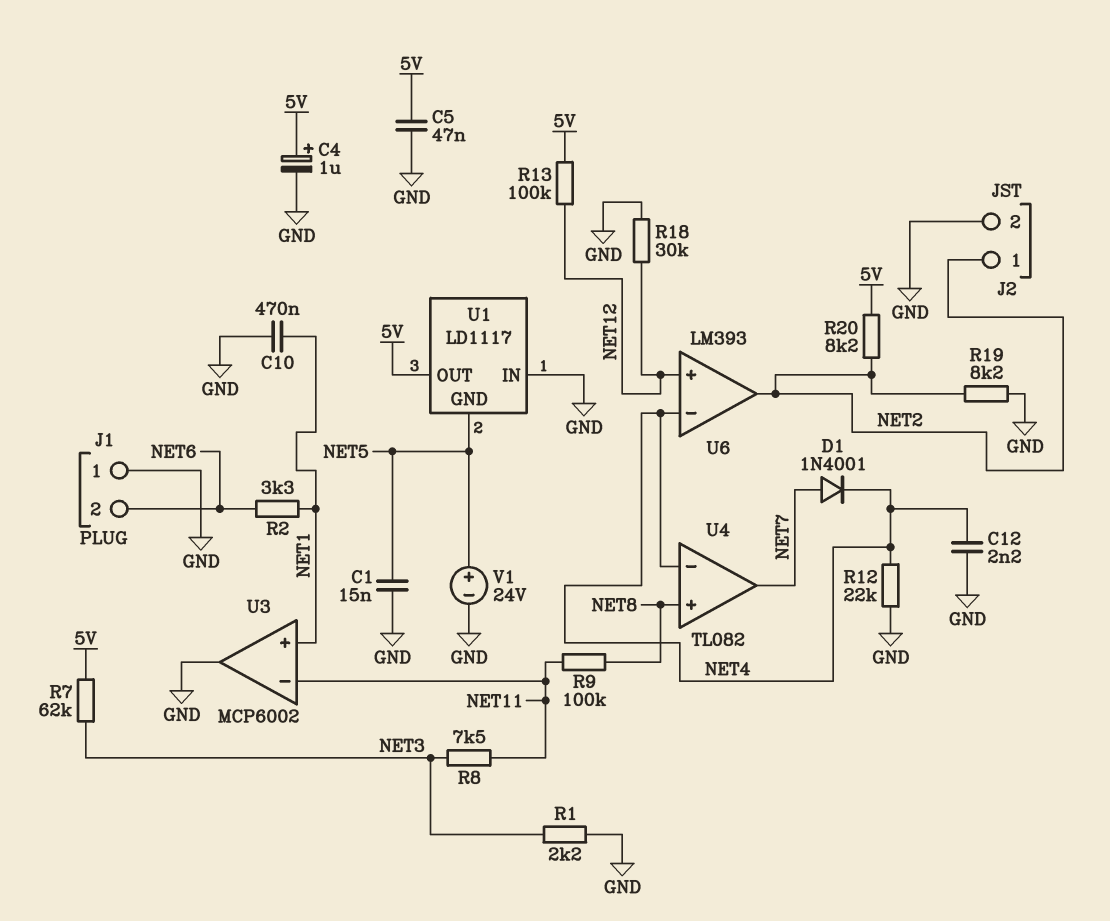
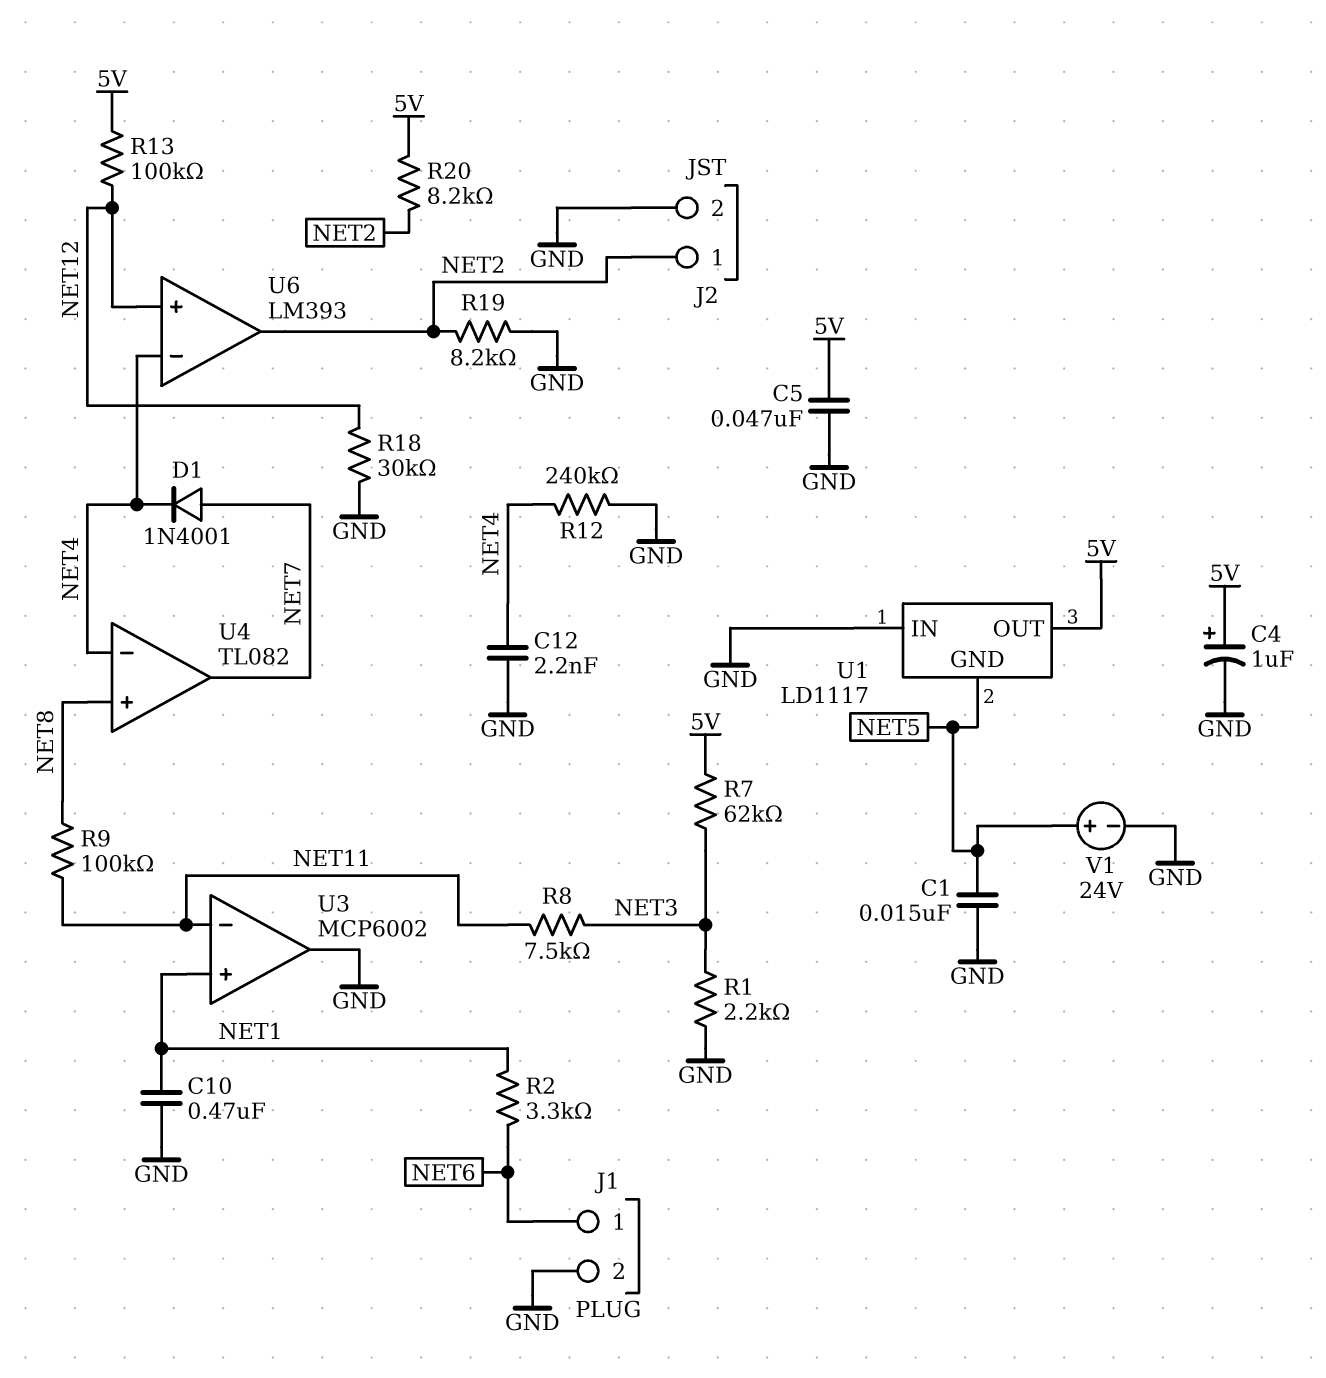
J1 pin 1: GND -> NET6
J1 pin 2: NET6 -> GND
R12: 22k (GND, NET4) -> 240k (GND, NET4)

